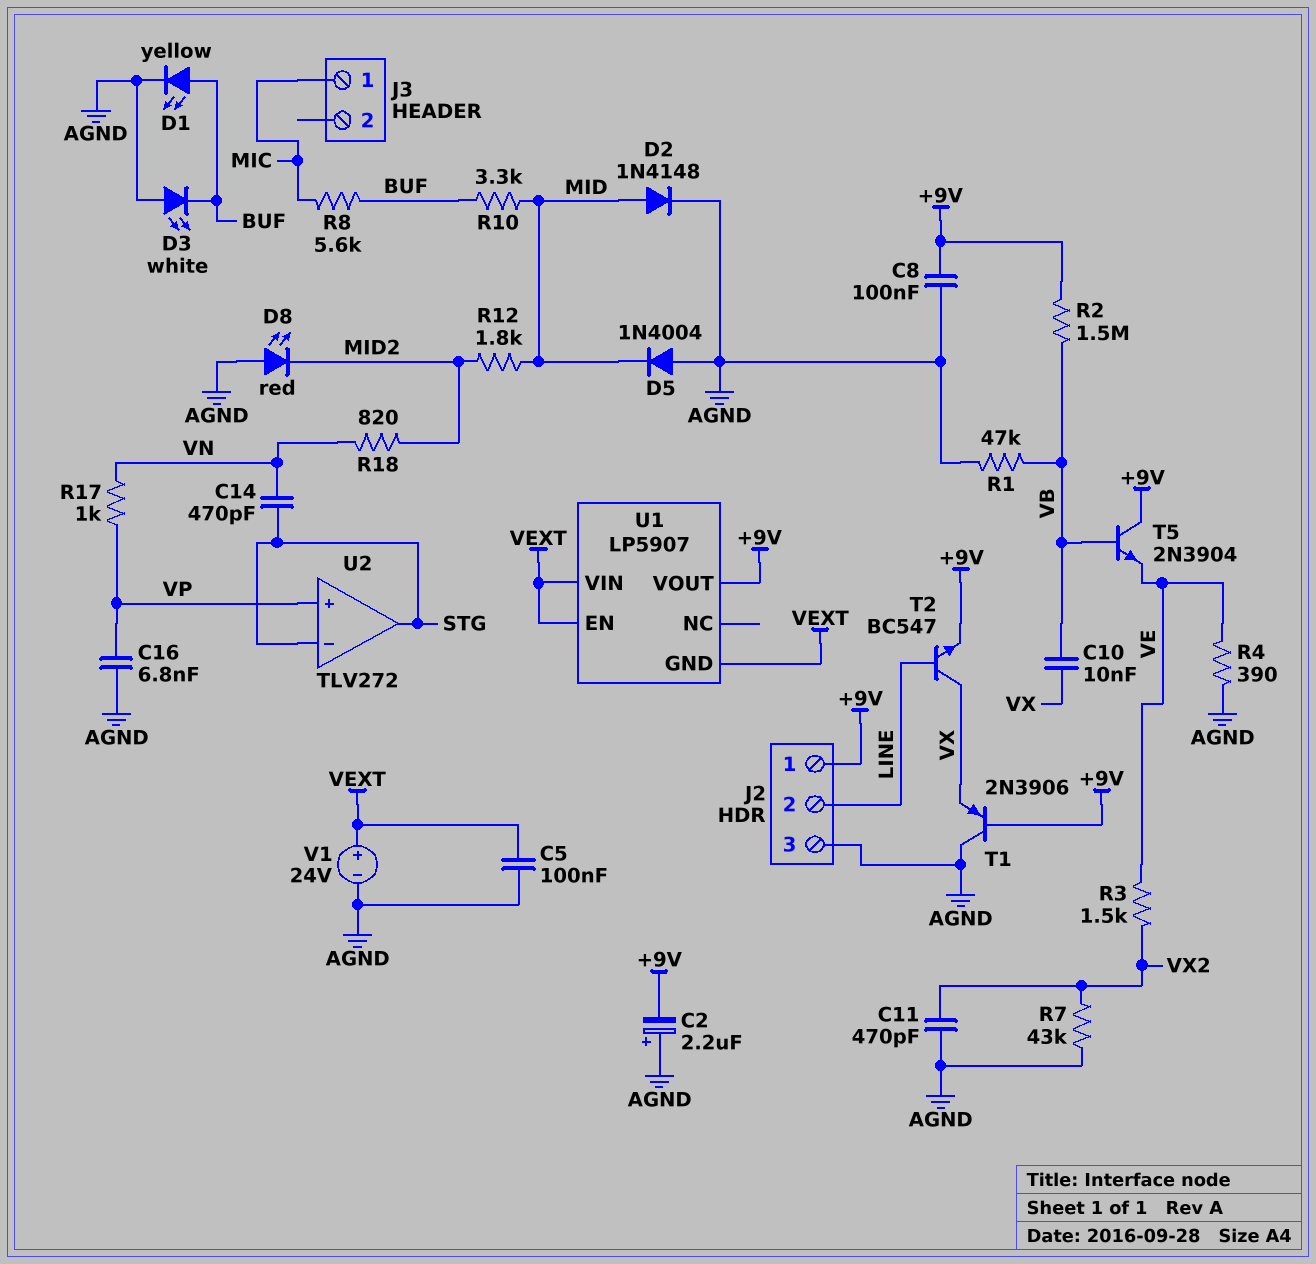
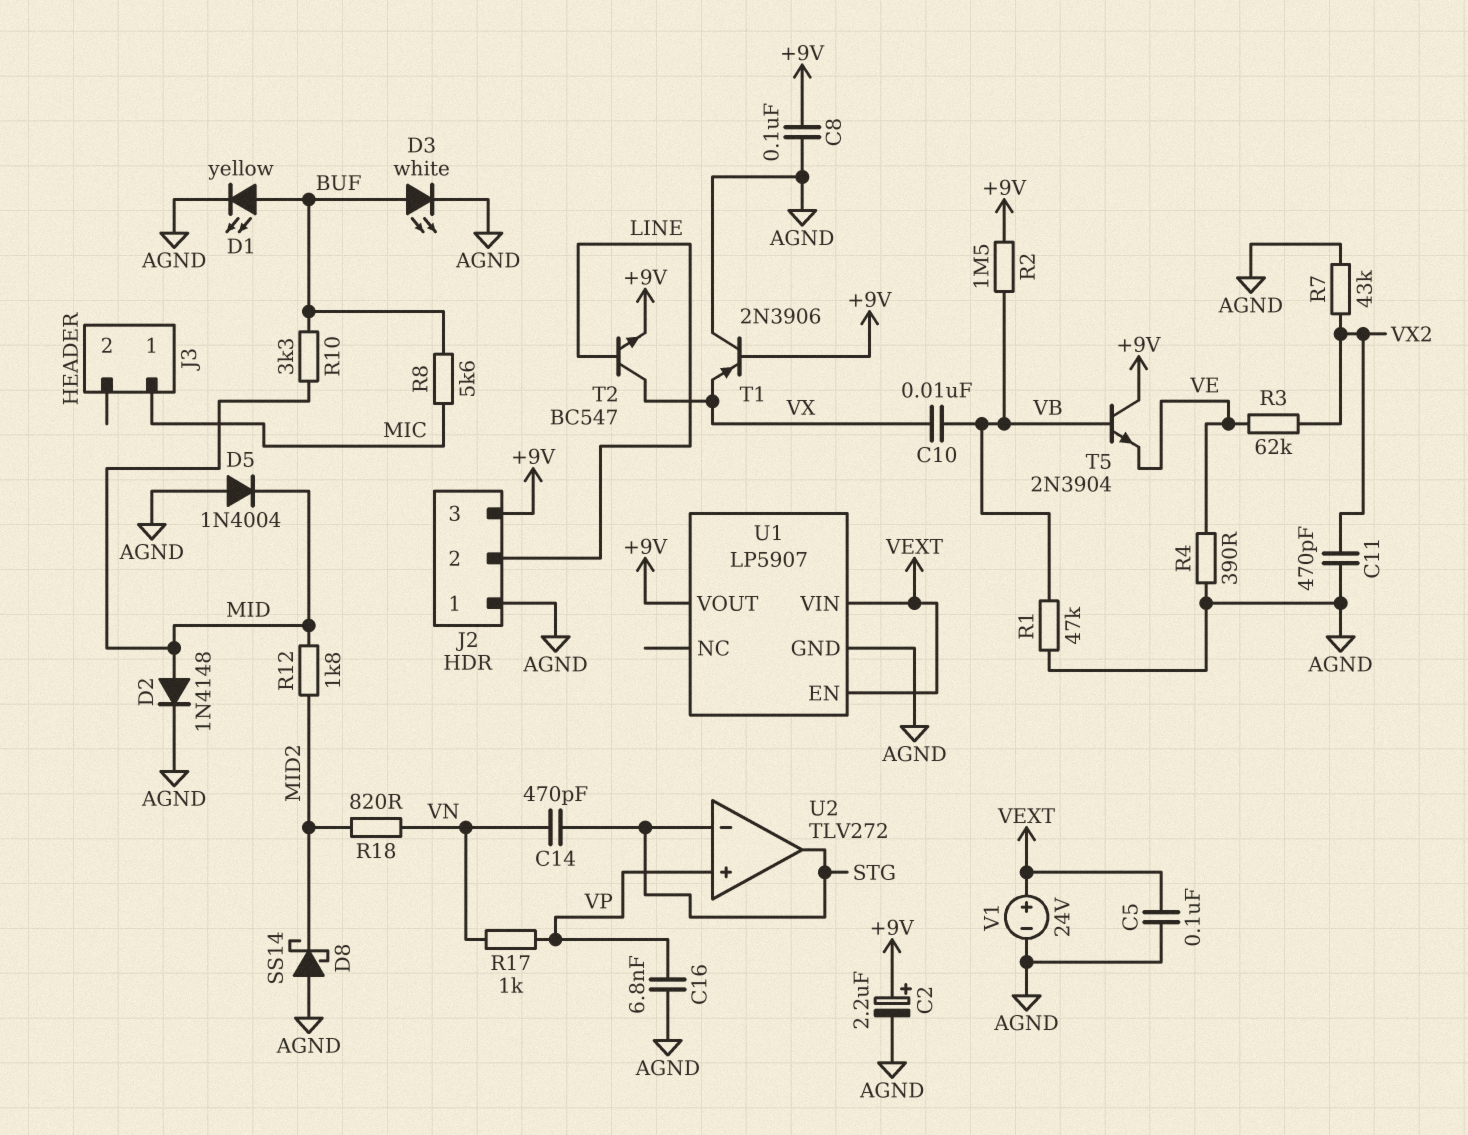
C2: 2.2uF (plus AGND, minus +9V) -> 2.2uF (plus +9V, minus AGND)
D3: LED white (A AGND, K BUF) -> LED white (A BUF, K AGND)
D8: LED red (A AGND, K MID2) -> schottky SS14 (A AGND, K MID2)
J2 pin 1: +9V -> AGND
J2 pin 3: AGND -> +9V
R3: 1.5k (VE, VX2) -> 62k (VE, VX2)
U1 pin GND: VEXT -> AGND

